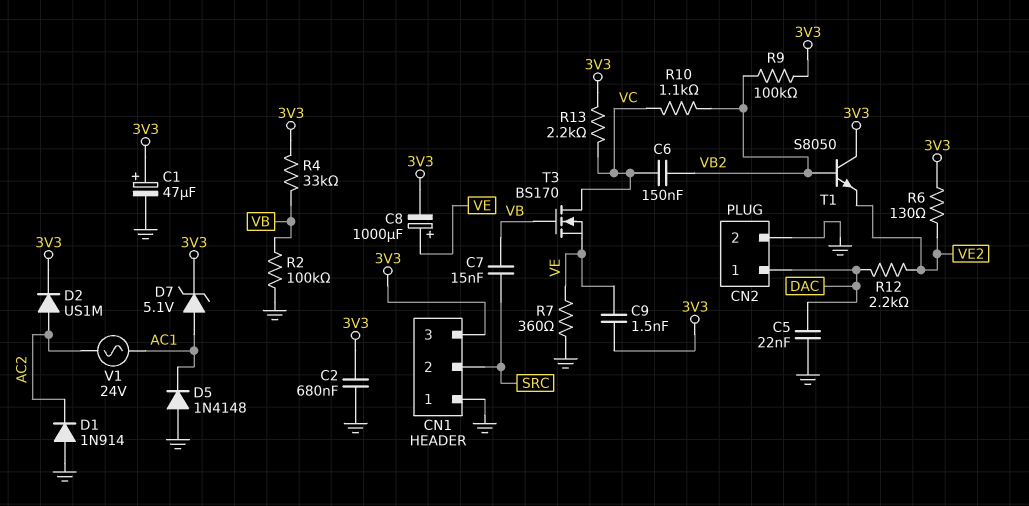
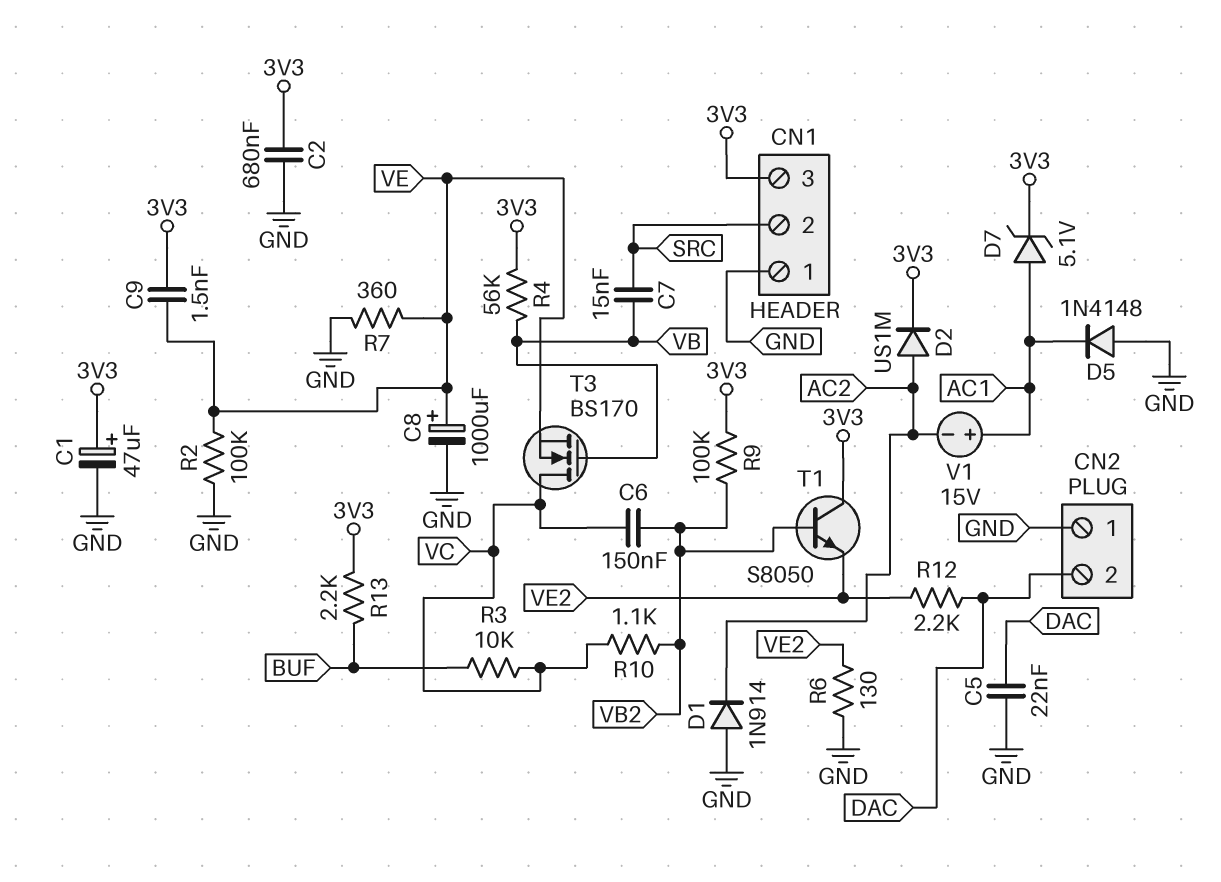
C8: 1000uF (plus VE, minus 3V3) -> 1000uF (plus VE, minus GND)
CN2 pin 1: DAC -> GND
CN2 pin 2: GND -> DAC
R2: 100k (GND, VB) -> 100k (GND, VE)
R3: none -> 10k (BUF, VC)
R4: 33k (3V3, VB) -> 56k (3V3, VB)
R6: 130 (3V3, VE2) -> 130 (GND, VE2)
R13: 2.2k (3V3, VC) -> 2.2k (3V3, BUF)
V1: AC 24V (AC1, AC2) -> 15V (plus AC1, minus AC2)

